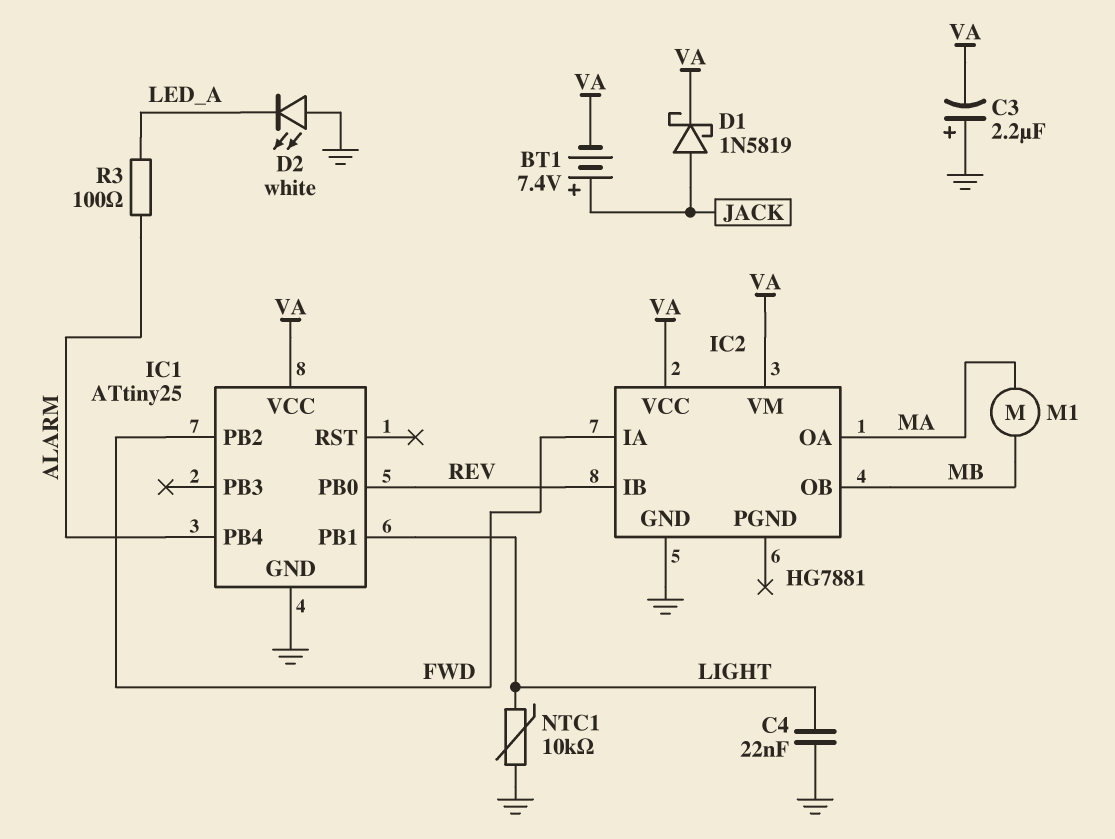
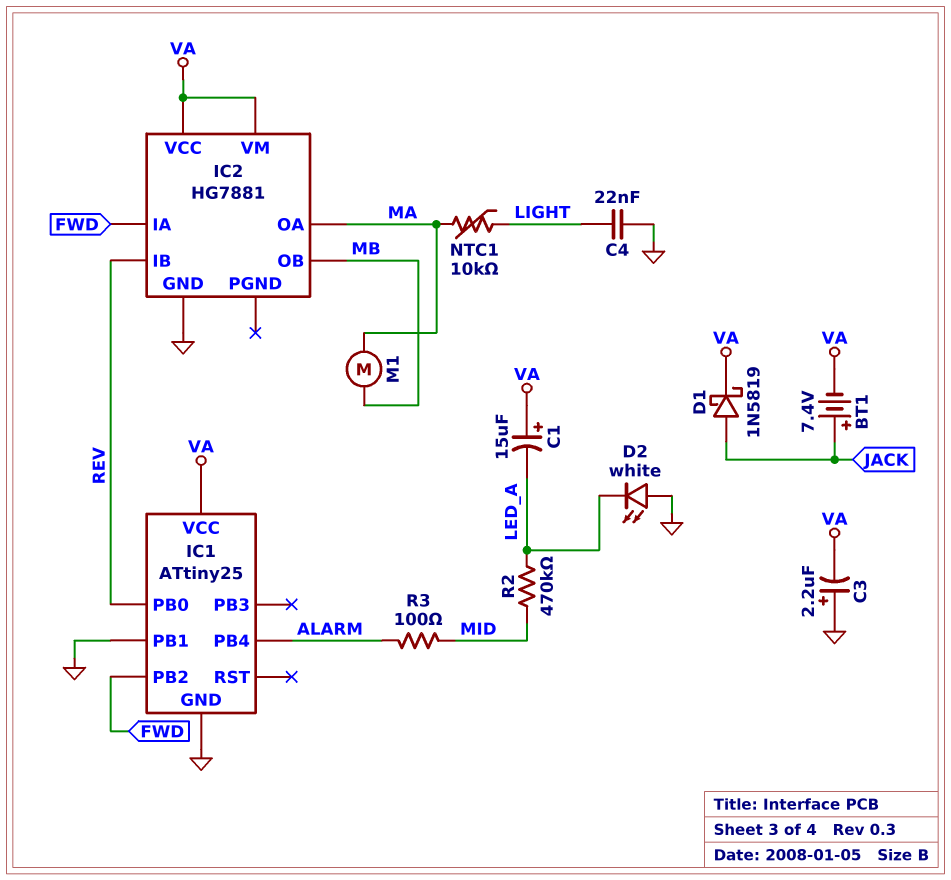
C1: none -> 15uF (plus VA, minus LED_A)
IC1 pin PB1: LIGHT -> GND
NTC1: 10k (GND, LIGHT) -> 10k (LIGHT, MA)
R2: none -> 470k (LED_A, MID)
R3: 100 (ALARM, LED_A) -> 100 (ALARM, MID)

